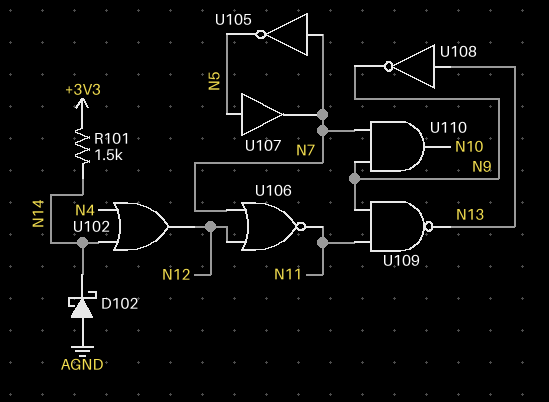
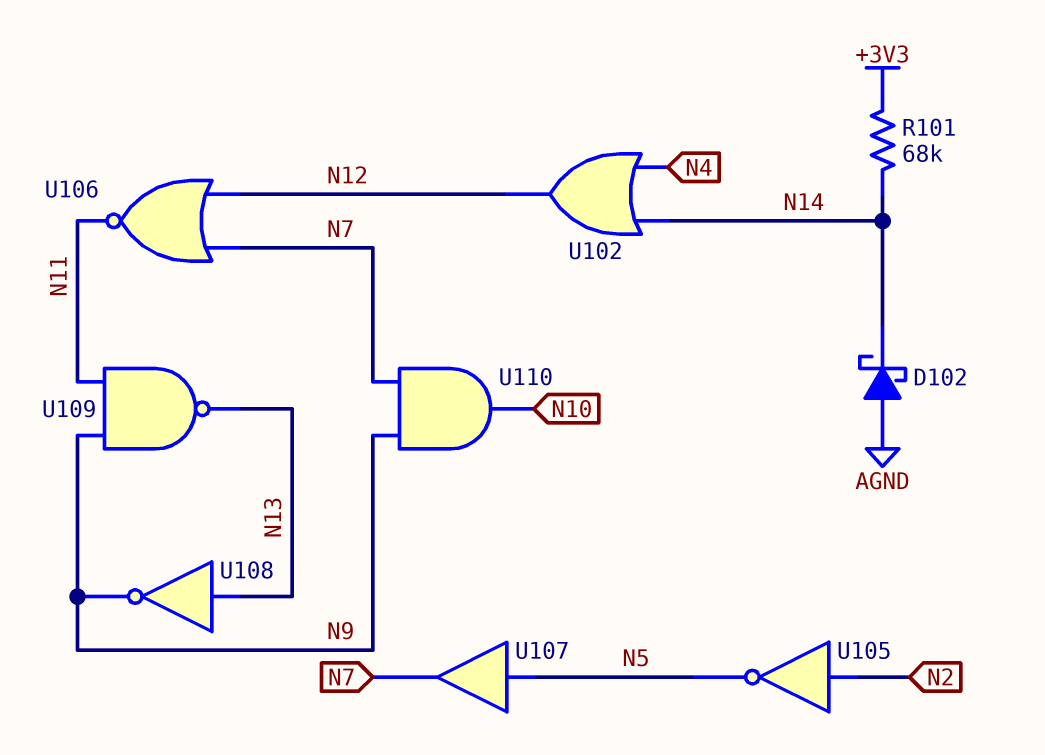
R101: 1.5k (+3V3, N14) -> 68k (+3V3, N14)
U105: NOT (in N7, out N5) -> NOT (in N2, out N5)

